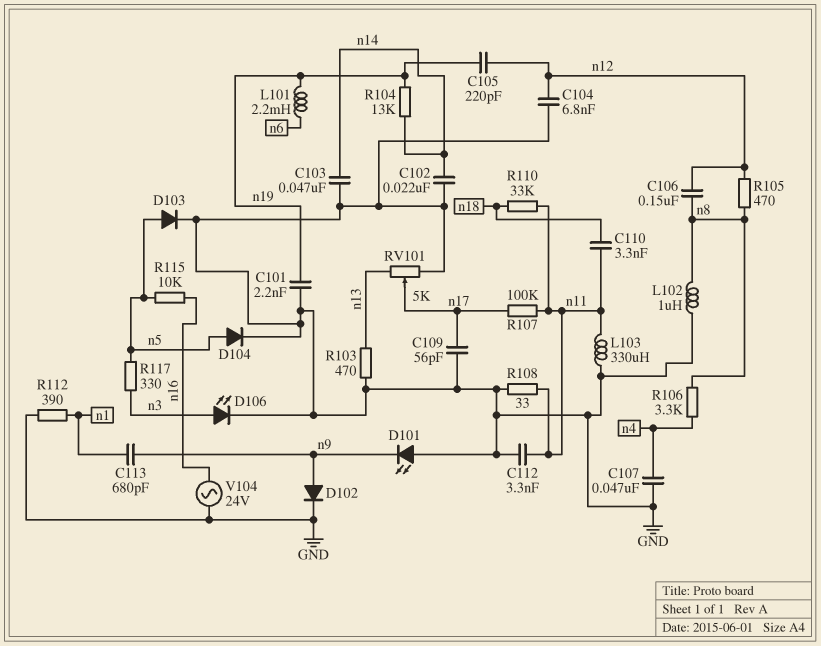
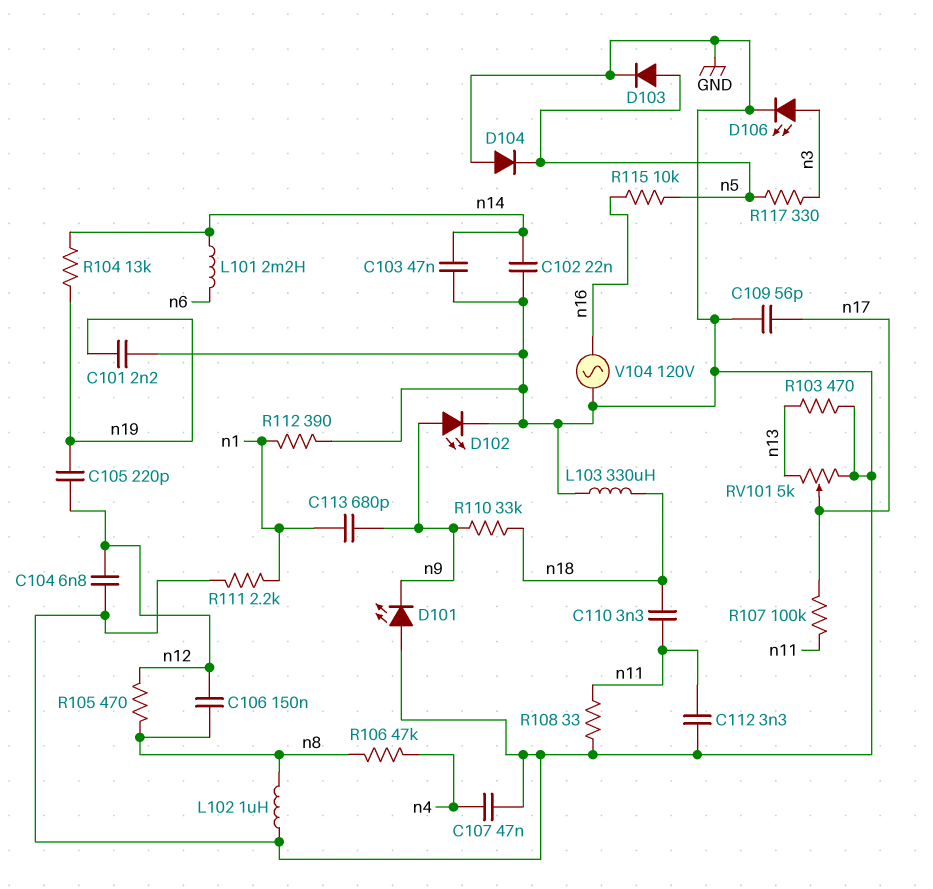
D102: diode (A n9, K GND) -> LED (A n9, K GND)
D104: diode (A n5, K GND) -> diode (A GND, K n5)
L101: 2.2mH (n6, n19) -> 2.2mH (n6, n14)
L103: 330uH (GND, n11) -> 330uH (GND, n18)
R106: 3.3k (n4, n8) -> 47k (n4, n8)
R110: 33k (n11, n18) -> 33k (n9, n18)
R111: none -> 2.2k (GND, n1)
V104: AC 24V (GND, n16) -> AC 120V (GND, n16)

